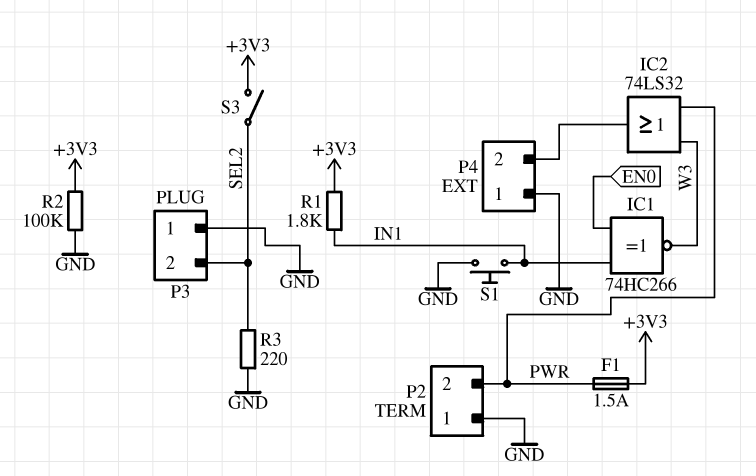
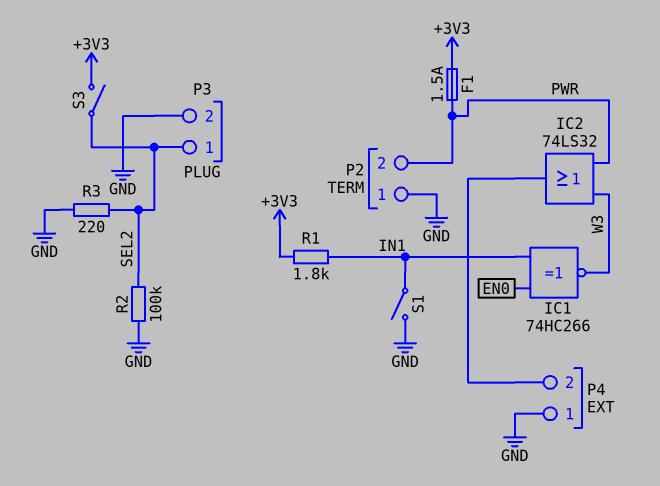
P3 pin 1: GND -> SEL2
P3 pin 2: SEL2 -> GND
R2: 100k (+3V3, GND) -> 100k (GND, SEL2)
S1: button (GND, IN1) -> switch (GND, IN1)

